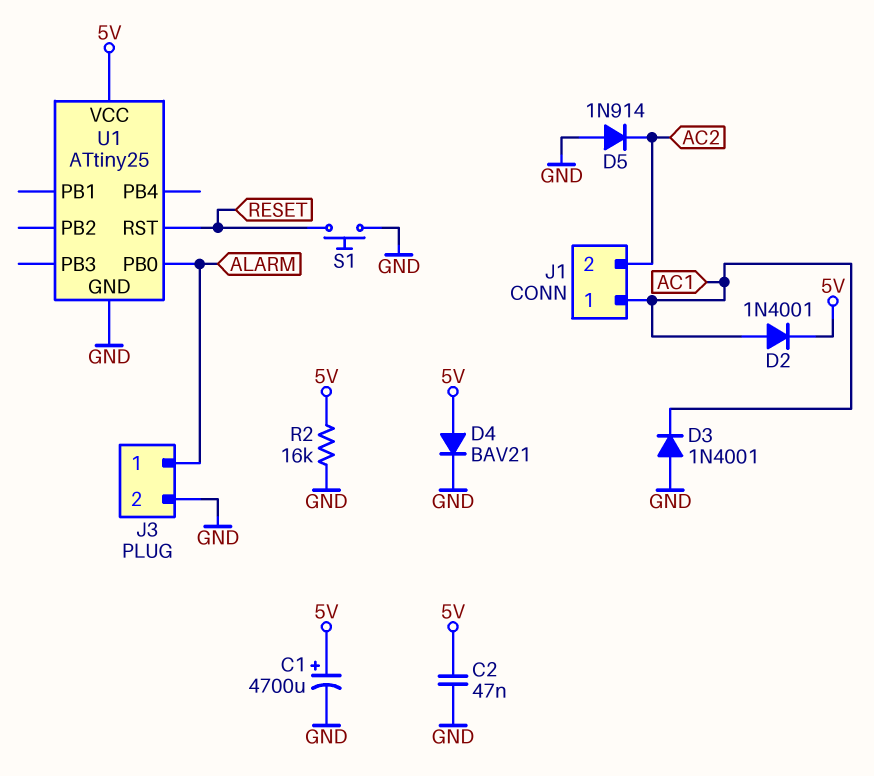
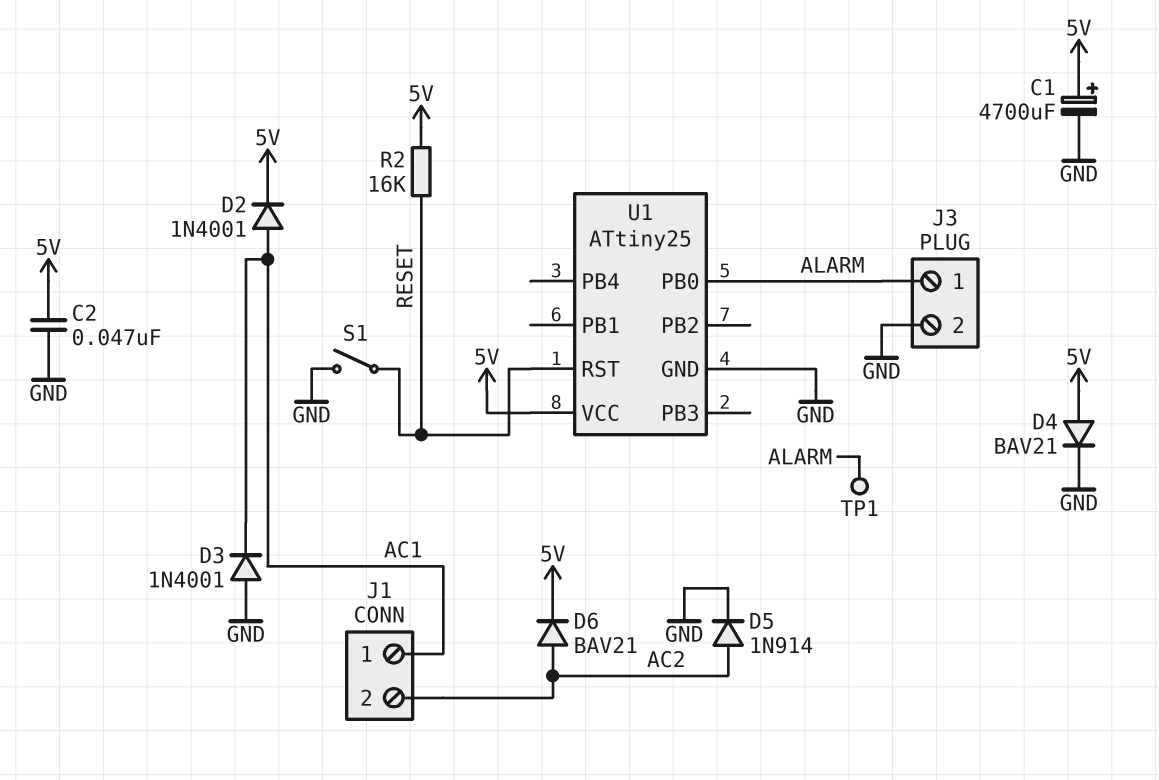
D5: diode 1N914 (A GND, K AC2) -> diode 1N914 (A AC2, K GND)
D6: none -> diode BAV21 (A AC2, K 5V)
R2: 16k (5V, GND) -> 16k (5V, RESET)
S1: button (GND, RESET) -> switch (GND, RESET)
TP1: none -> test point (ALARM)

